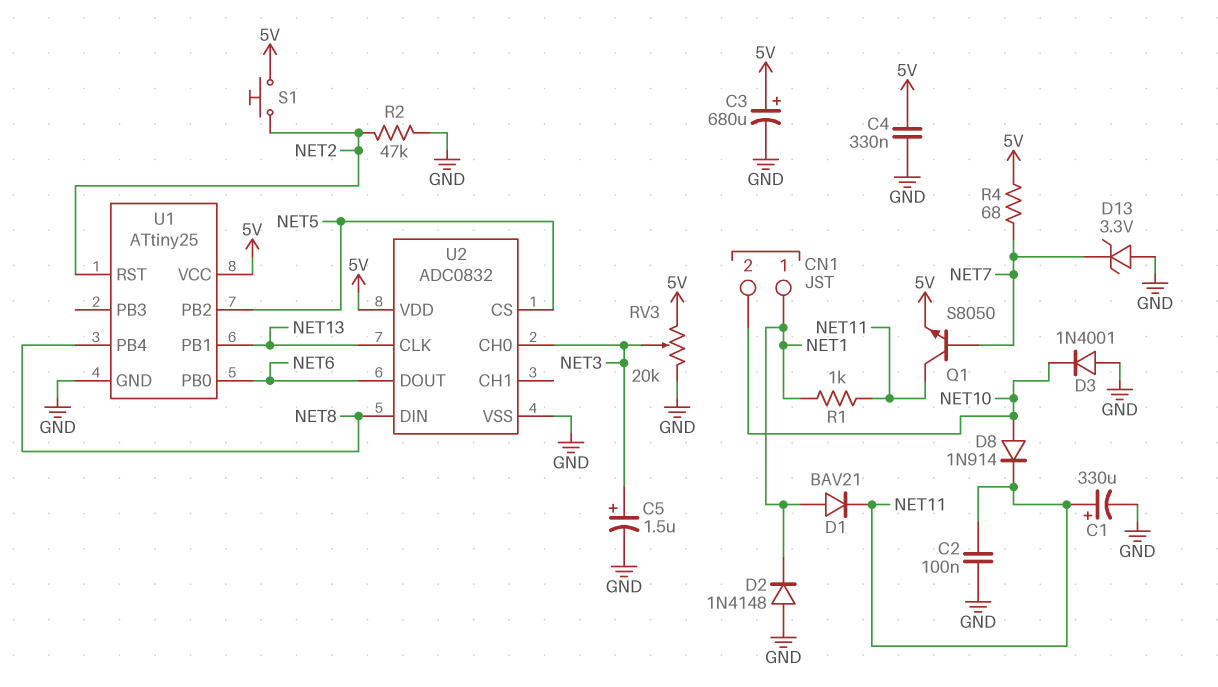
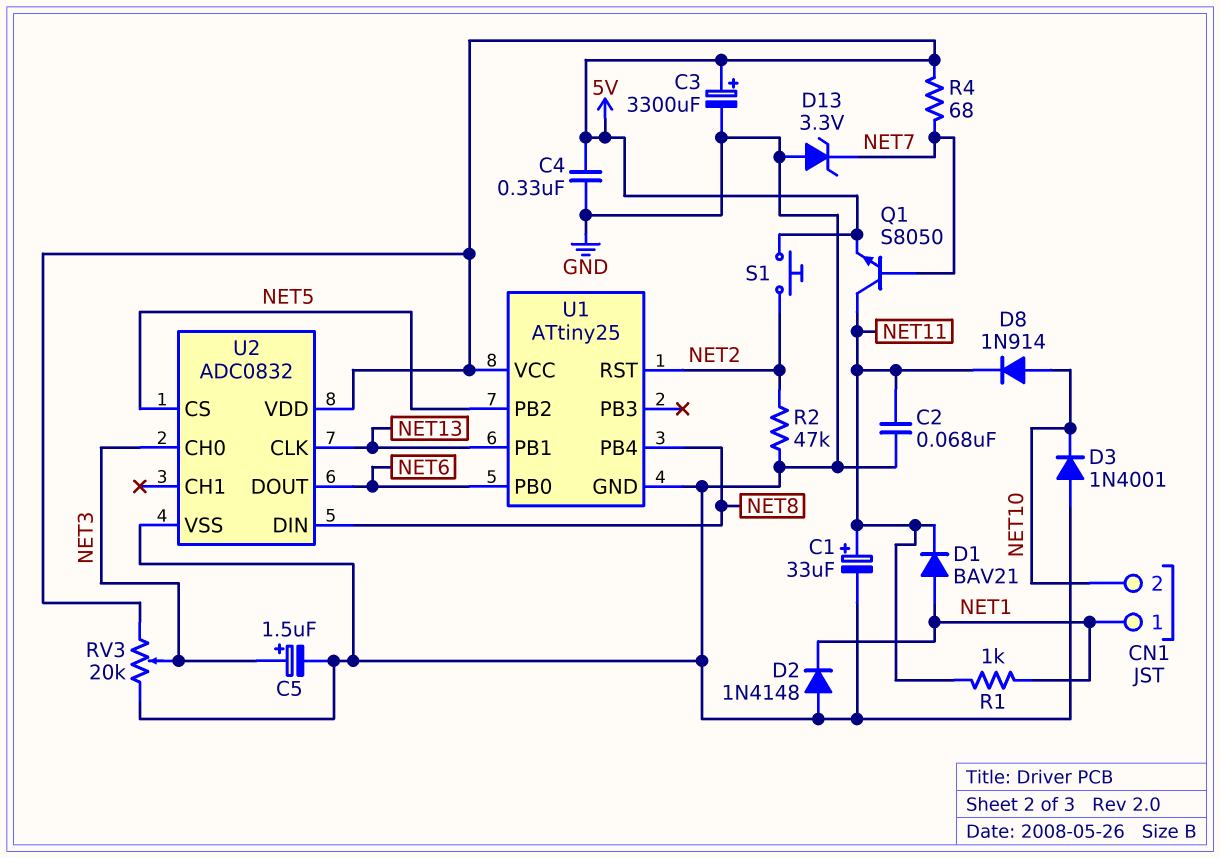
C1: 330uF (plus NET11, minus GND) -> 33uF (plus NET11, minus GND)
C2: 100nF (GND, NET11) -> 68nF (GND, NET11)
C3: 680uF (plus 5V, minus GND) -> 3300uF (plus 5V, minus GND)

